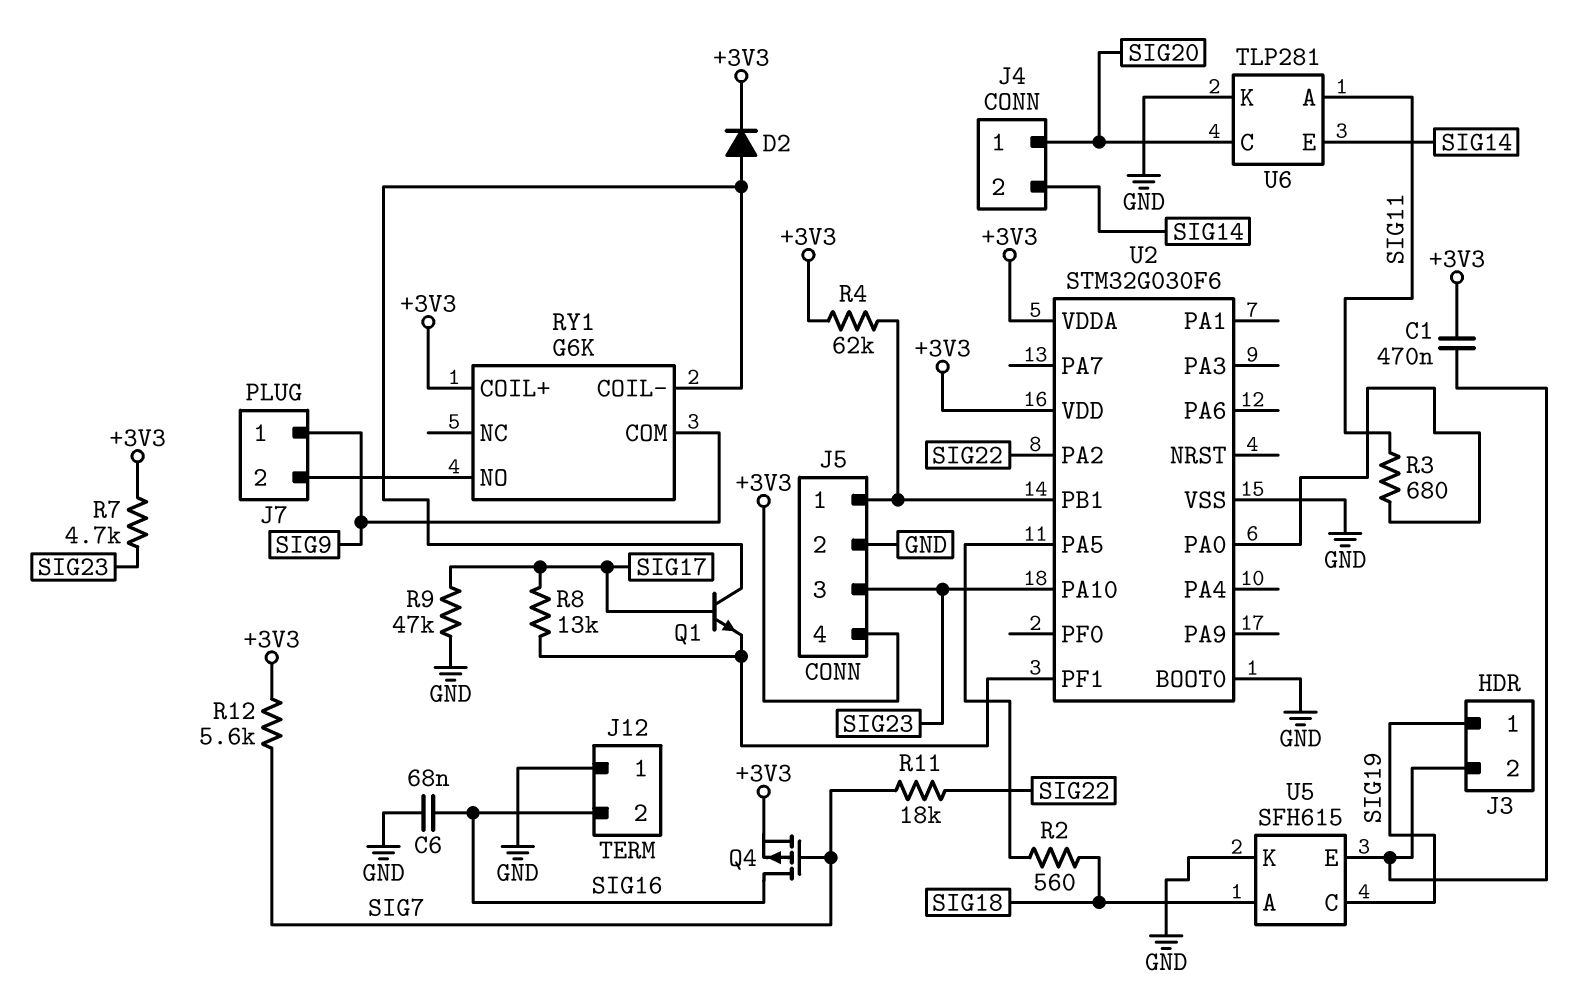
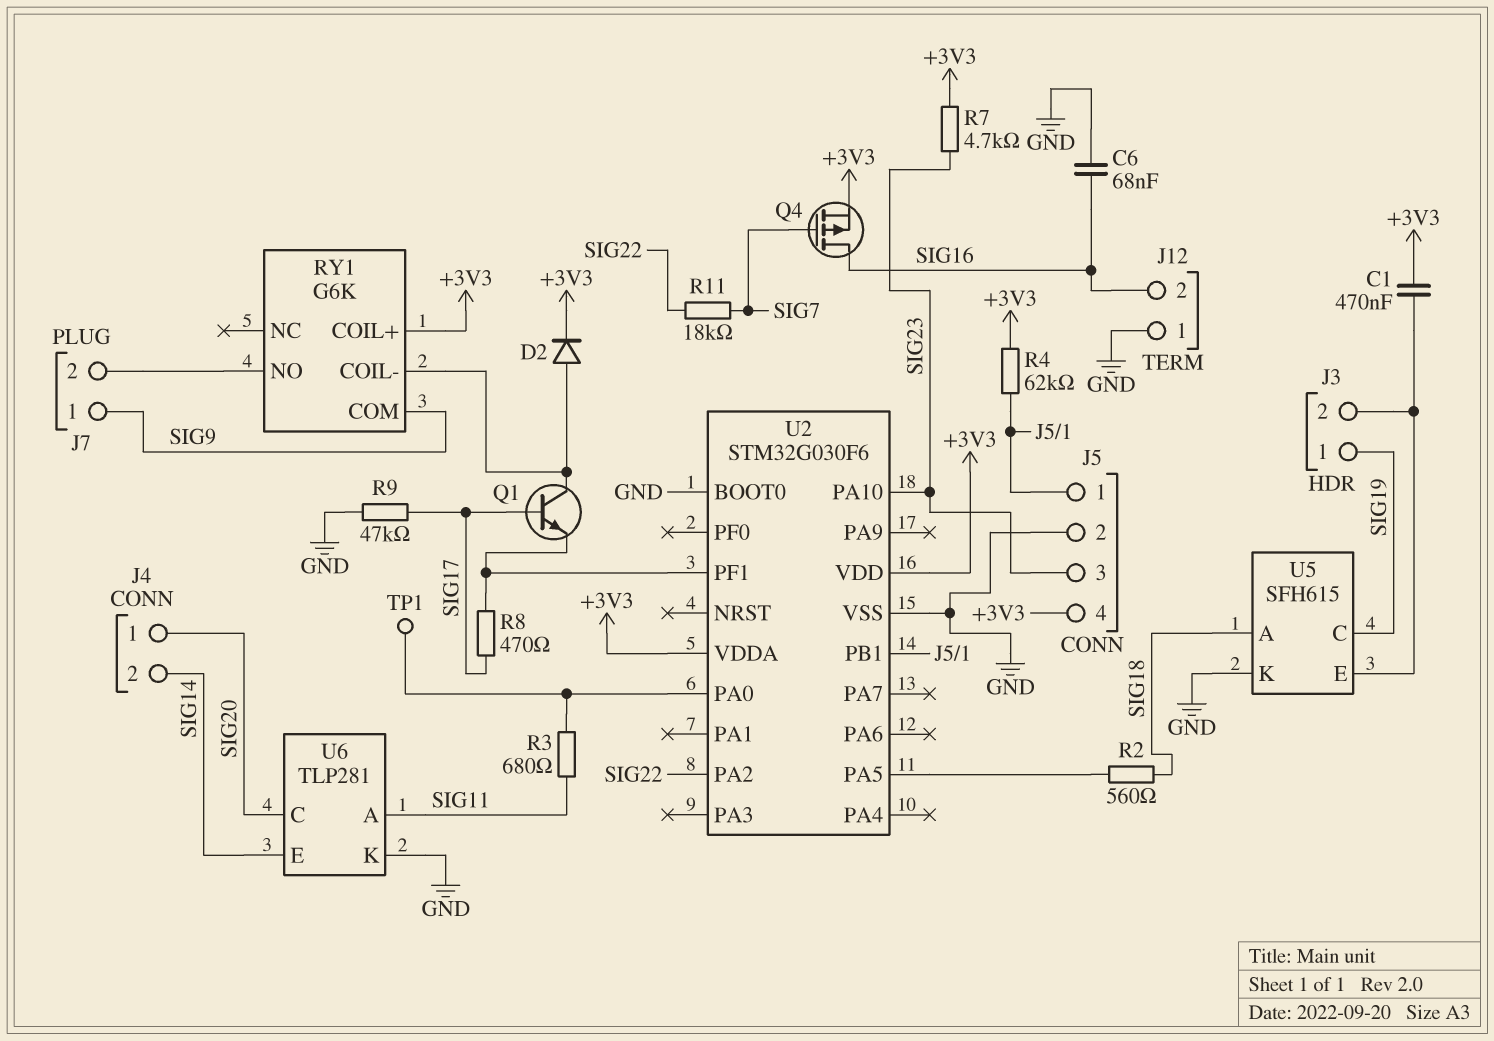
R8: 13k (SIG17, U2/PF1) -> 470 (SIG17, U2/PF1)
R12: 5.6k (+3V3, SIG7) -> none
TP1: none -> test point (U2/PA0)

